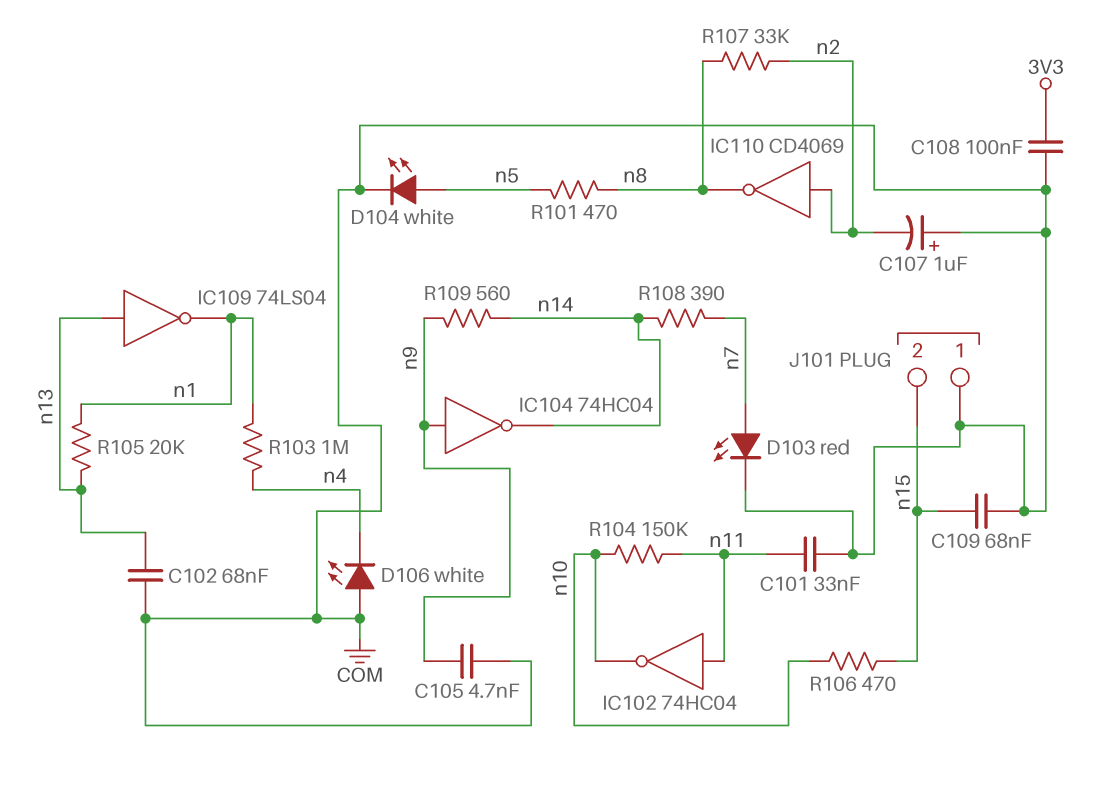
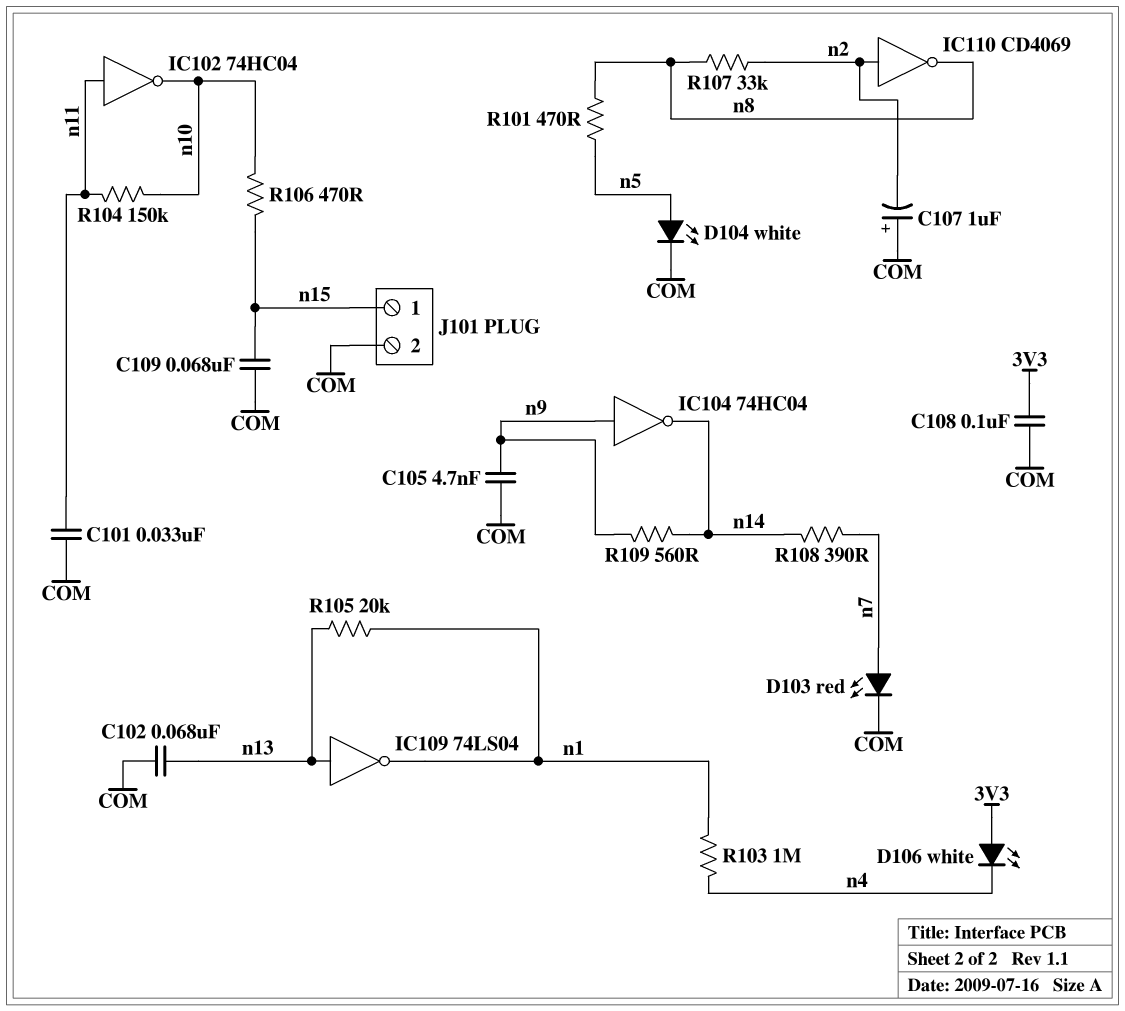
D106: LED white (A COM, K n4) -> LED white (A 3V3, K n4)
J101 pin 1: COM -> n15
J101 pin 2: n15 -> COM

